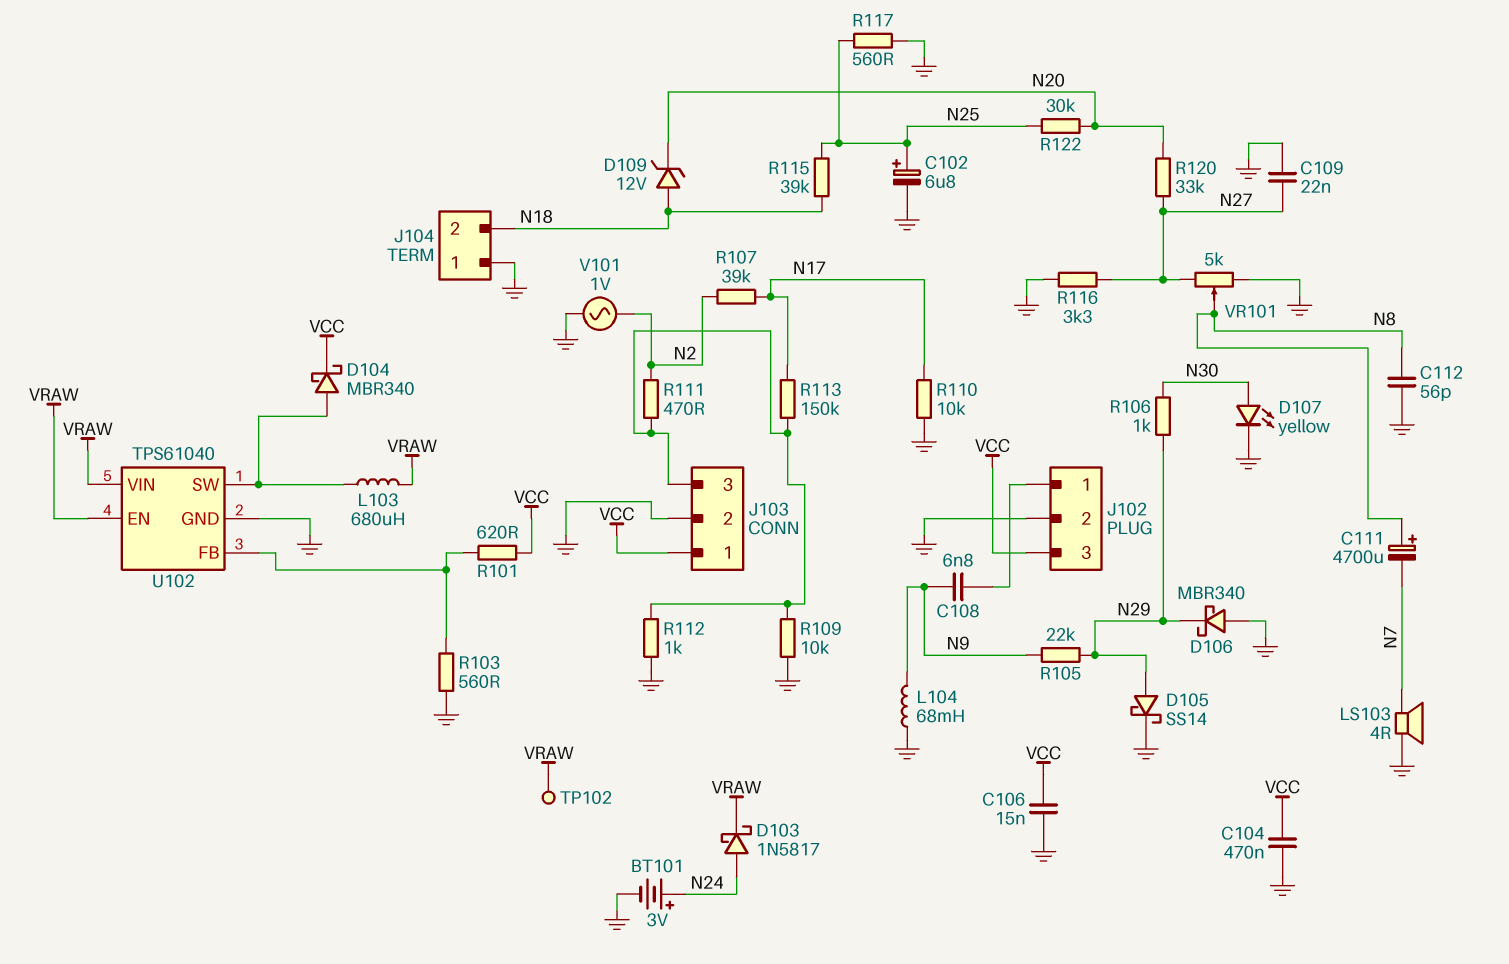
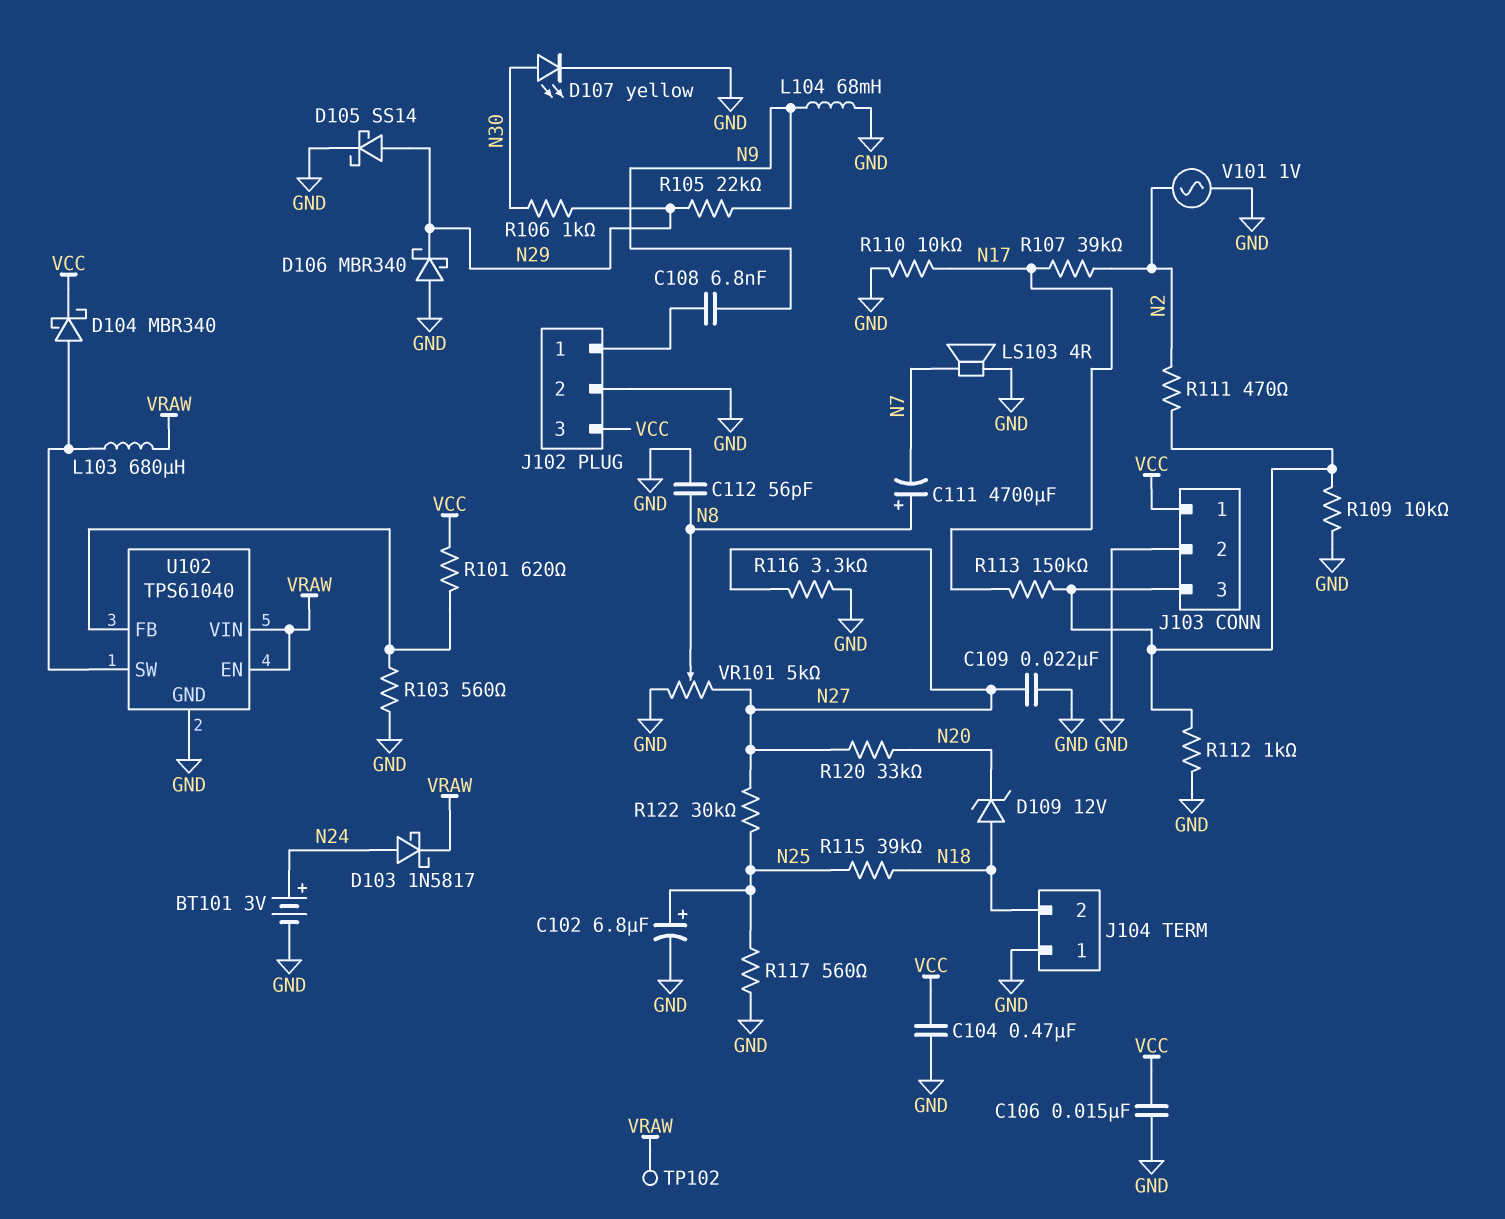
R122: 30k (N20, N25) -> 30k (N25, N27)

